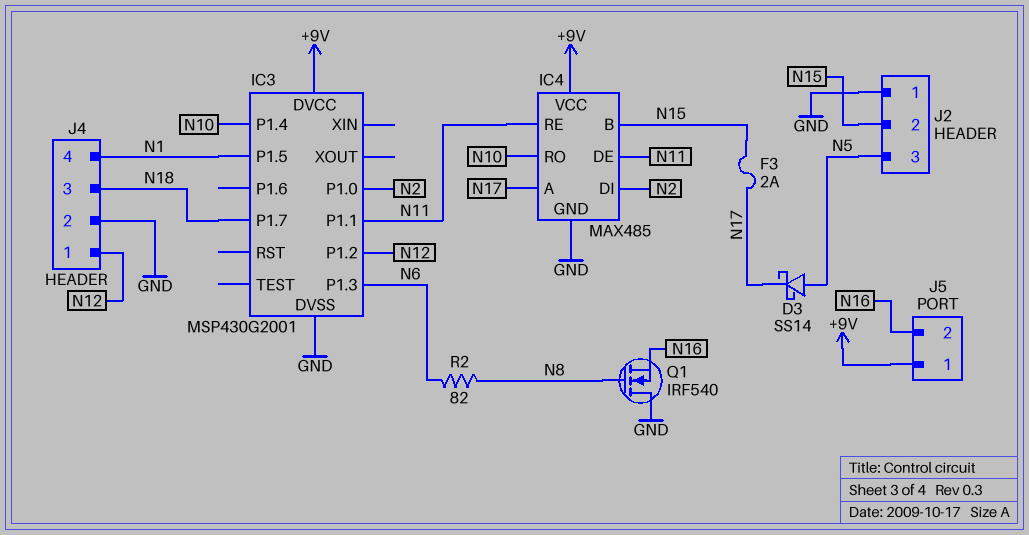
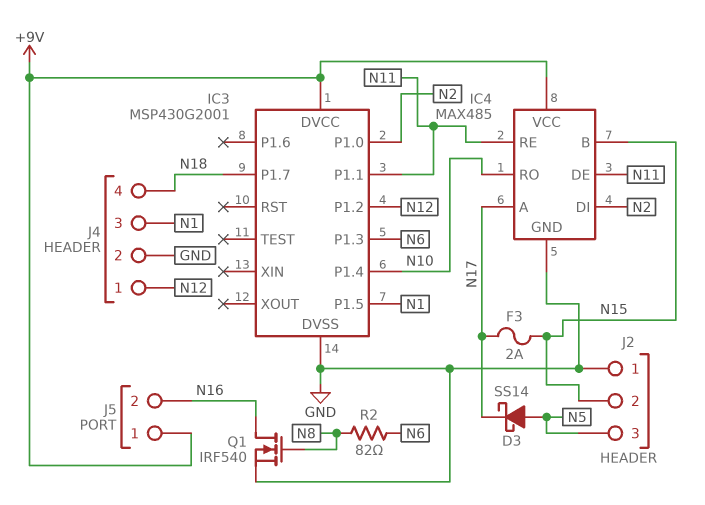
J4 pin 3: N18 -> N1
J4 pin 4: N1 -> N18
Q1: NMOS IRF540 (G N8, D GND, S N16) -> NMOS IRF540 (G N8, D N16, S GND)

